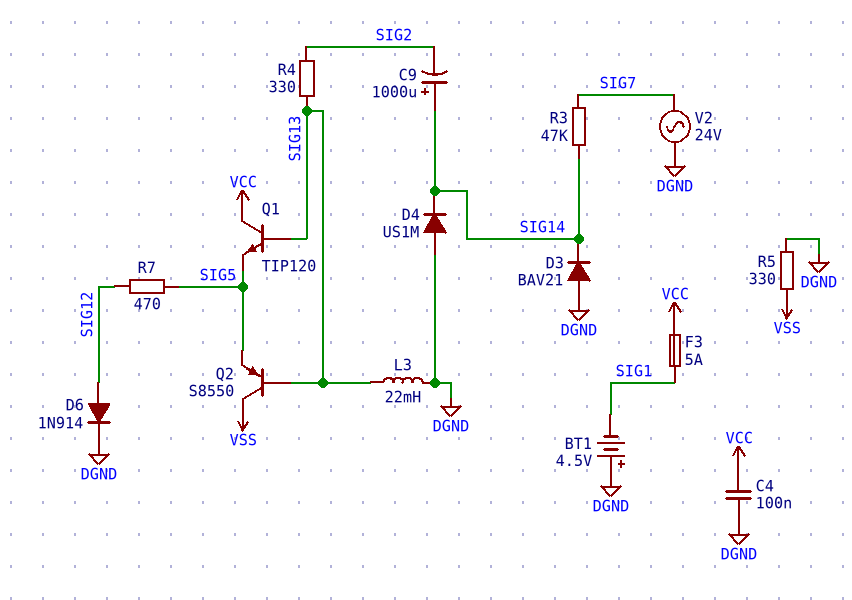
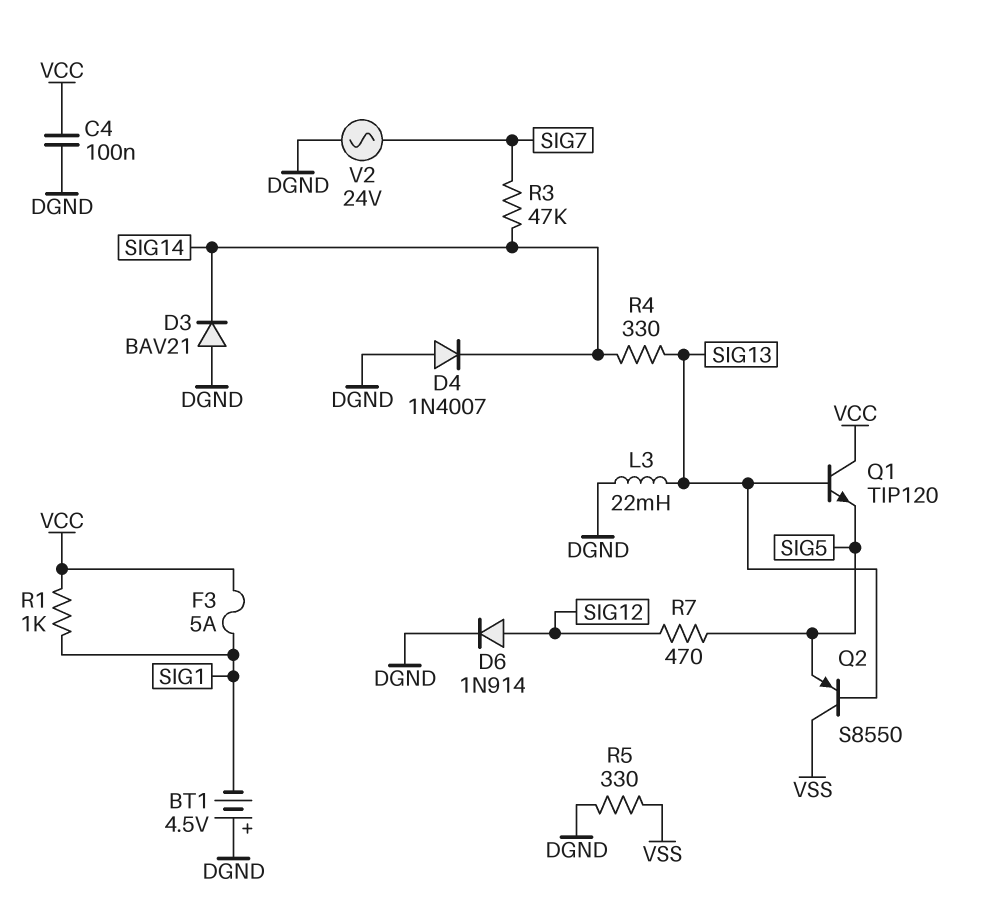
C9: 1000uF (plus SIG14, minus SIG2) -> none
D4: diode US1M (A DGND, K SIG14) -> diode 1N4007 (A DGND, K SIG14)
R1: none -> 1k (SIG1, VCC)
R4: 330 (SIG2, SIG13) -> 330 (SIG13, SIG14)

